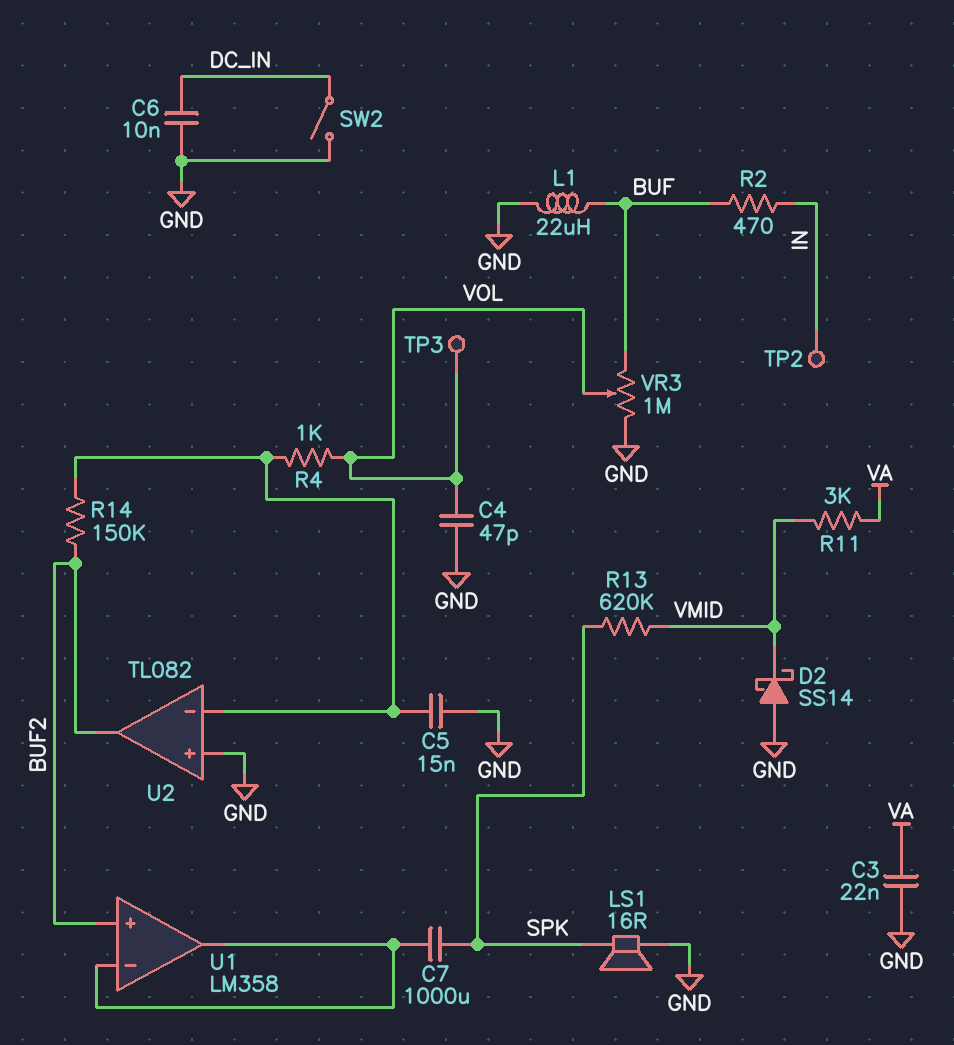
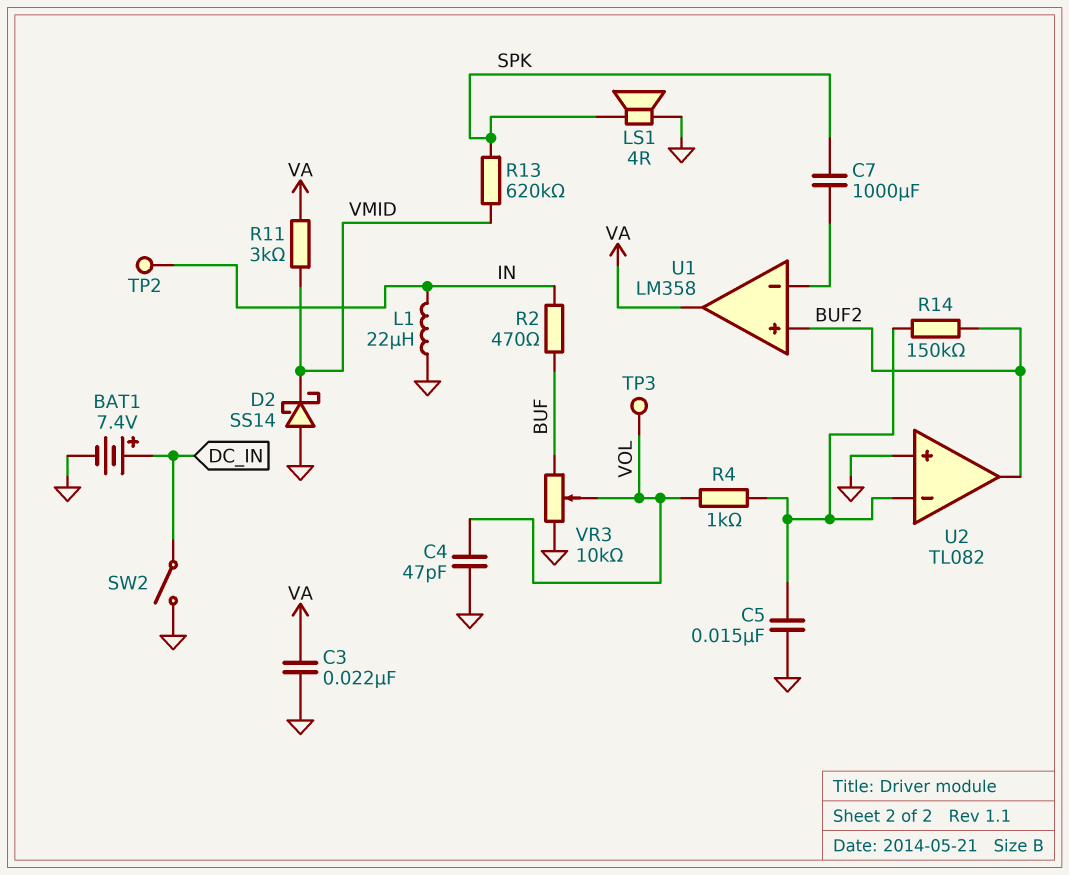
BAT1: none -> 7.4V (plus DC_IN, minus GND)
C6: 10nF (DC_IN, GND) -> none
L1: 22uH (BUF, GND) -> 22uH (GND, IN)
LS1: speaker 16R (GND, SPK) -> speaker 4R (GND, SPK)
U1 pin out: U1/in- -> VA
VR3: 1M (BUF, GND, wiper VOL) -> 10k (BUF, GND, wiper VOL)

